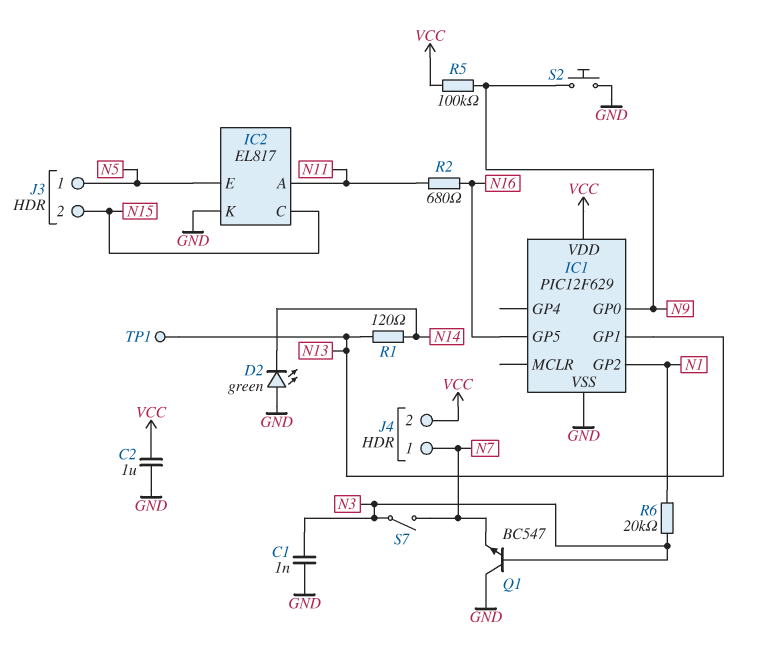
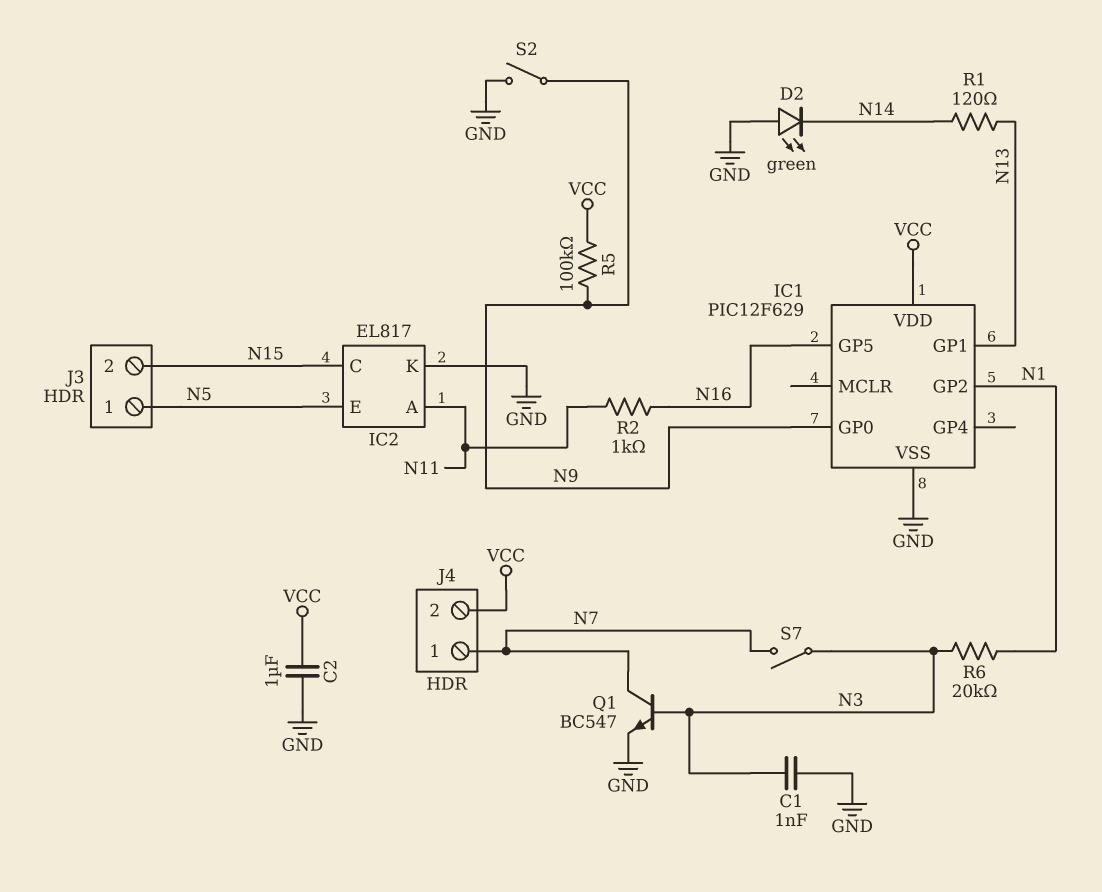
Q1: NPN BC547 (B N3, C GND, E N7) -> NPN BC547 (B N3, C N7, E GND)
R2: 680 (N11, N16) -> 1k (N11, N16)
S2: button (GND, N9) -> switch (GND, N9)
TP1: test point (N13) -> none

